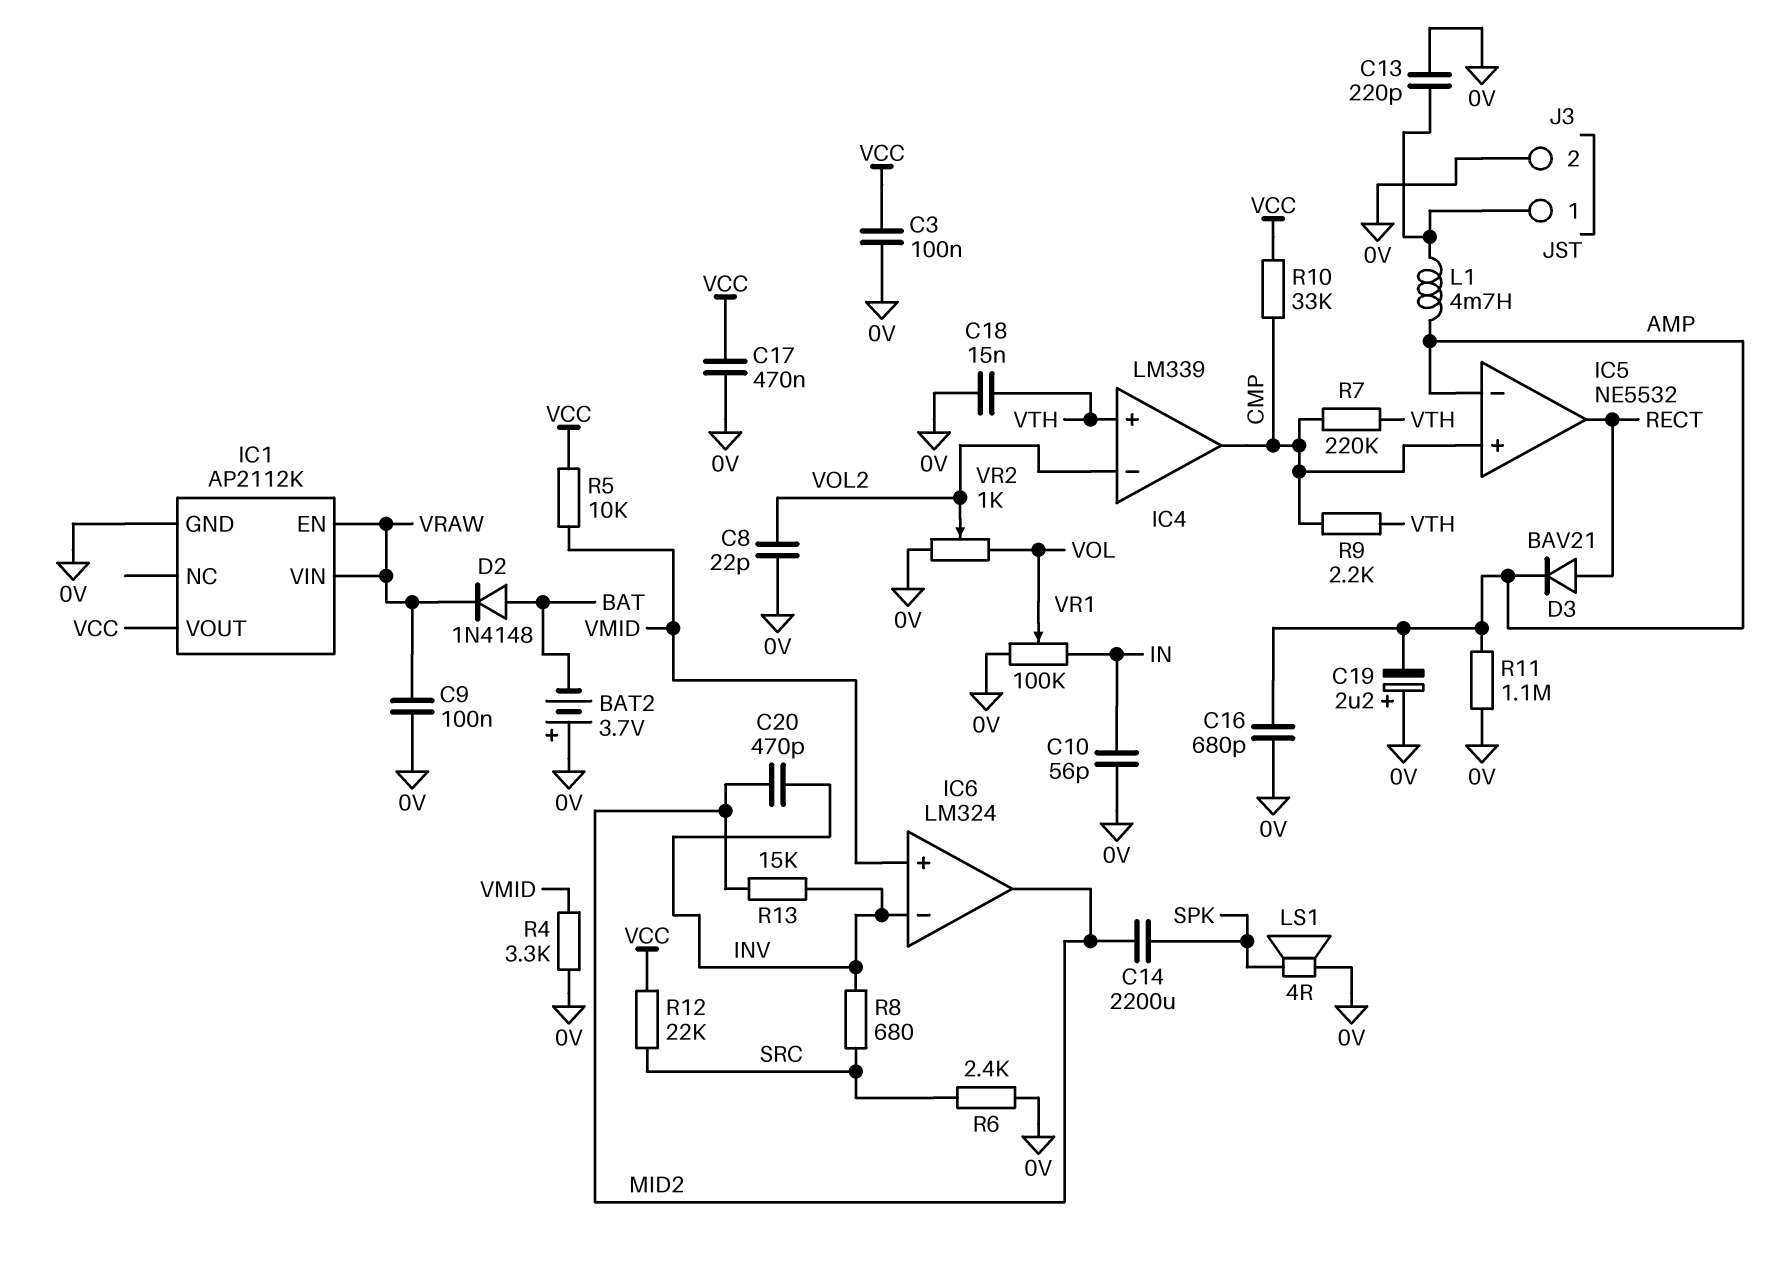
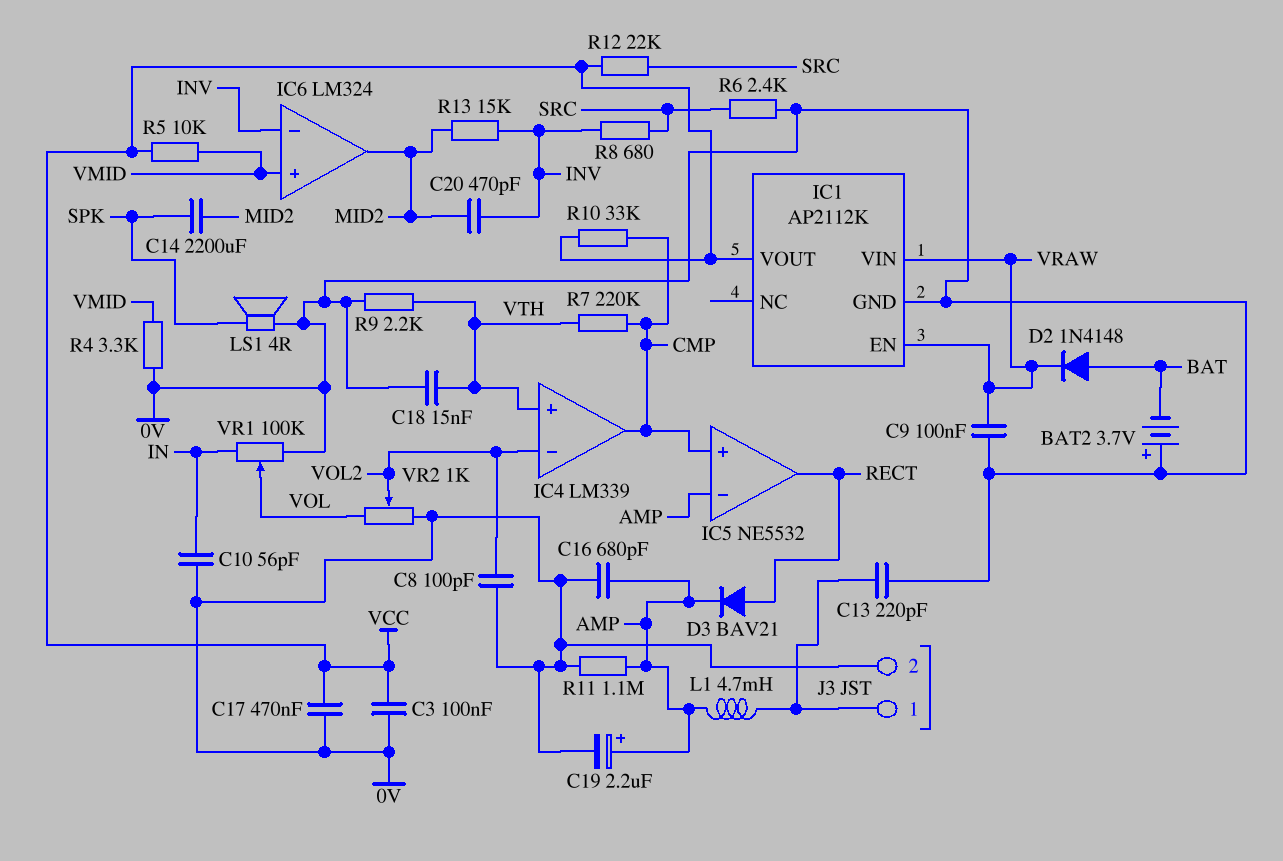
C8: 22pF (0V, VOL2) -> 100pF (0V, VOL2)
C19: 2.2uF (plus 0V, minus AMP) -> 2.2uF (plus AMP, minus 0V)
R9: 2.2k (CMP, VTH) -> 2.2k (0V, VTH)

